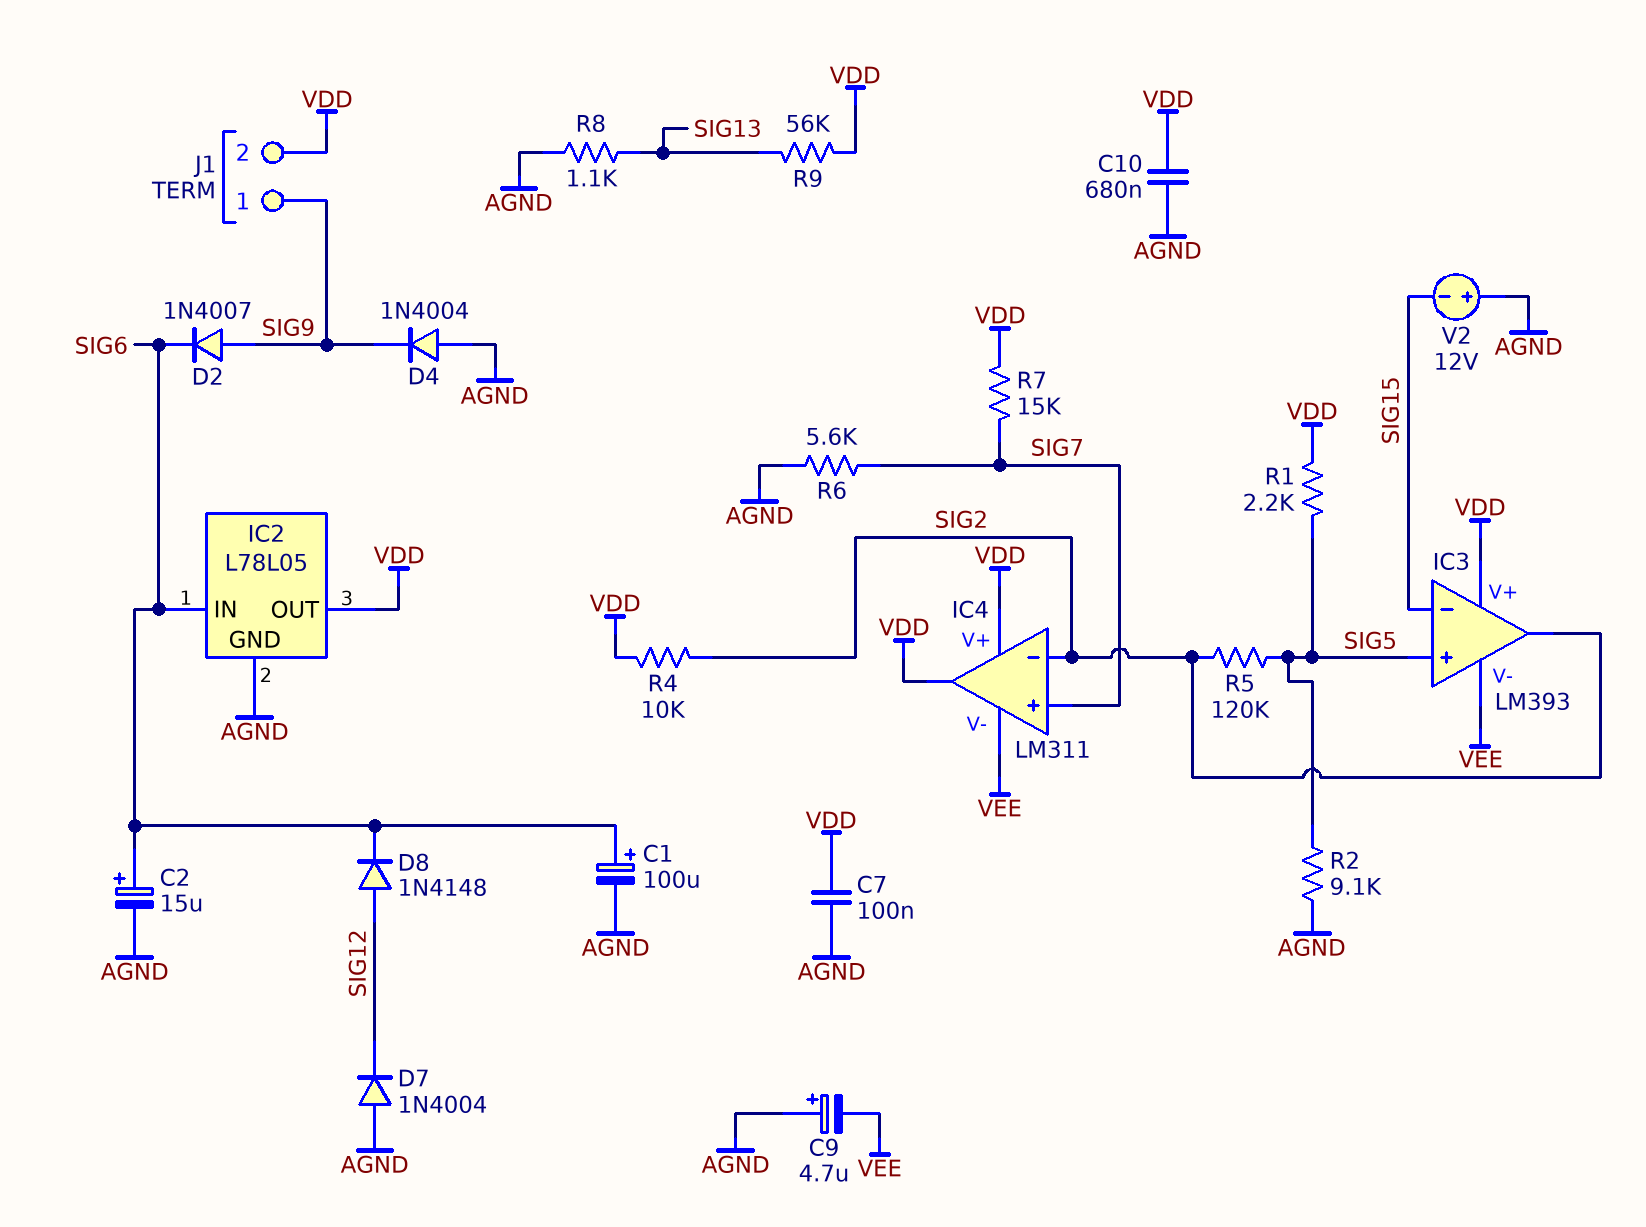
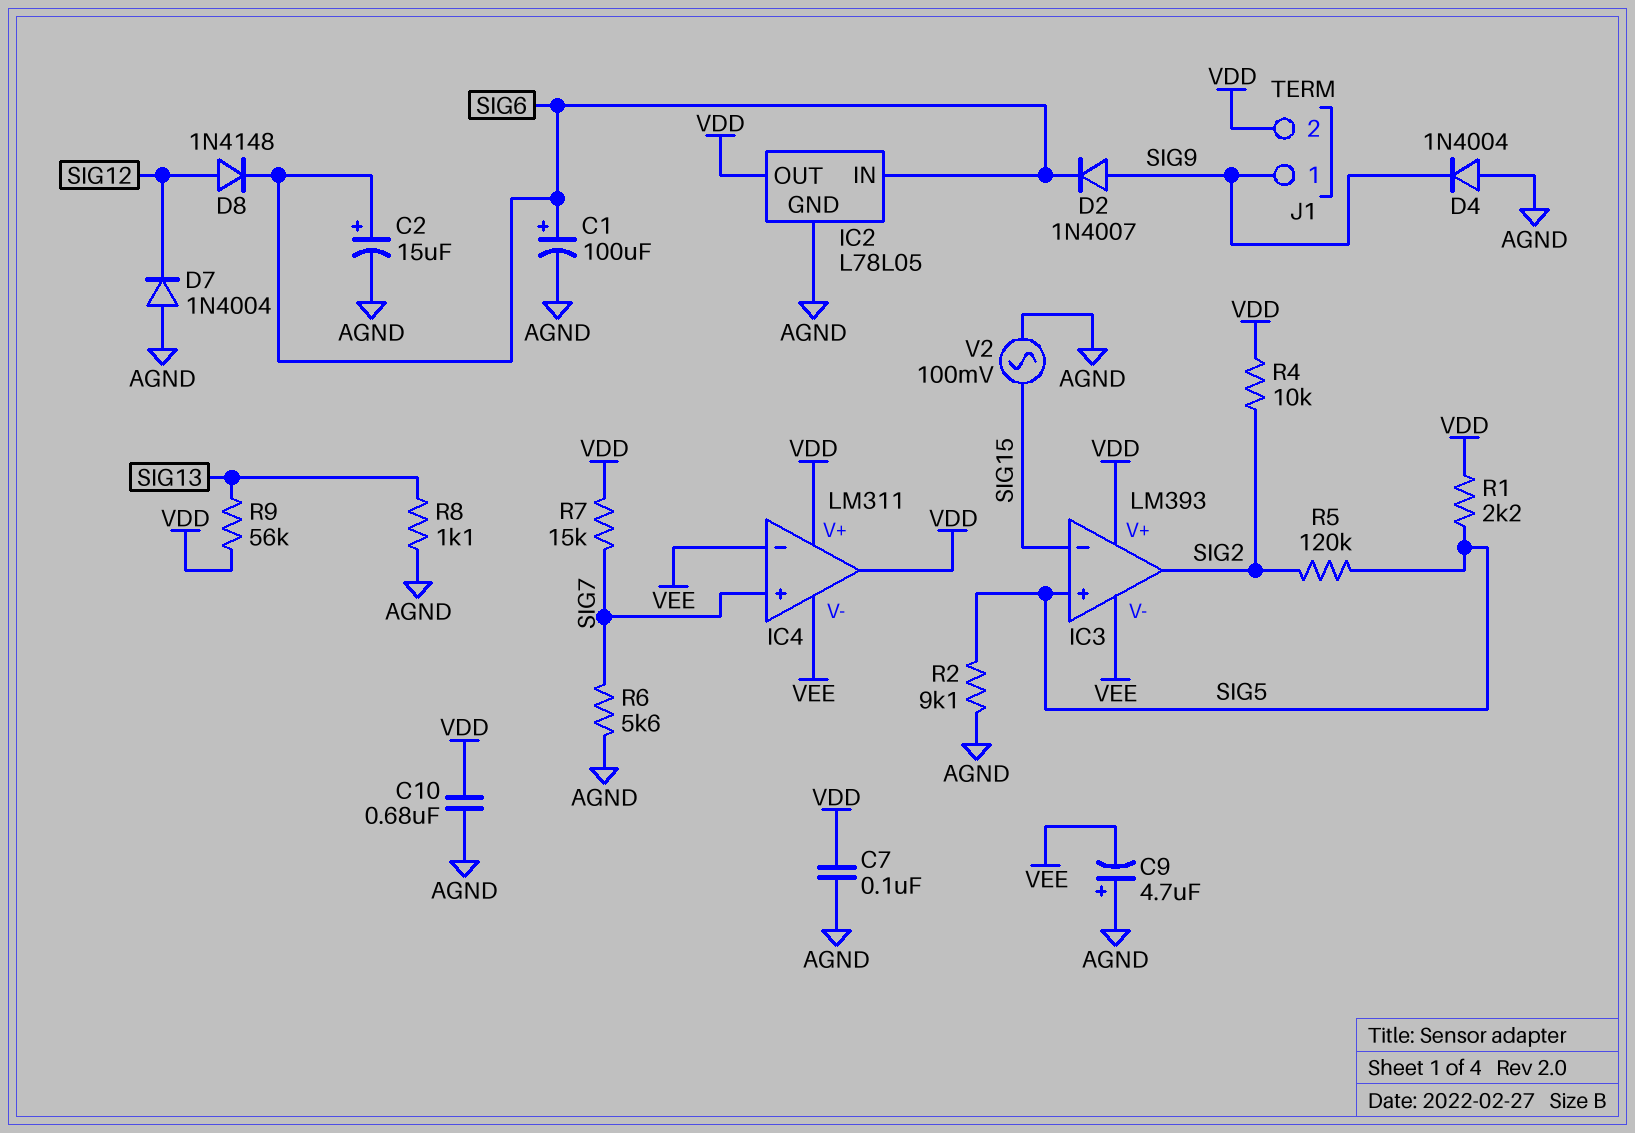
IC4 pin in-: SIG2 -> VEE
V2: 12V (plus AGND, minus SIG15) -> AC 100mV (AGND, SIG15)

